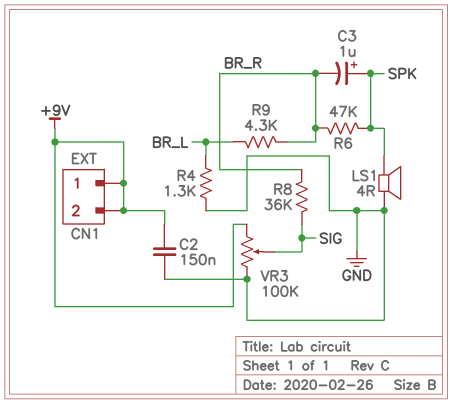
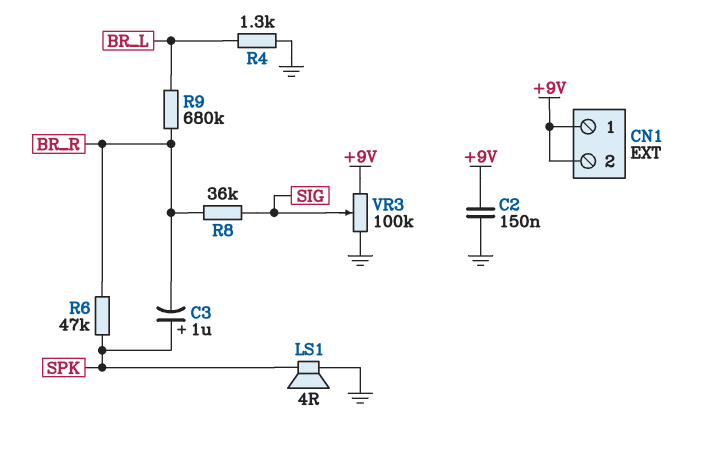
R9: 4.3k (BR_L, BR_R) -> 680k (BR_L, BR_R)

